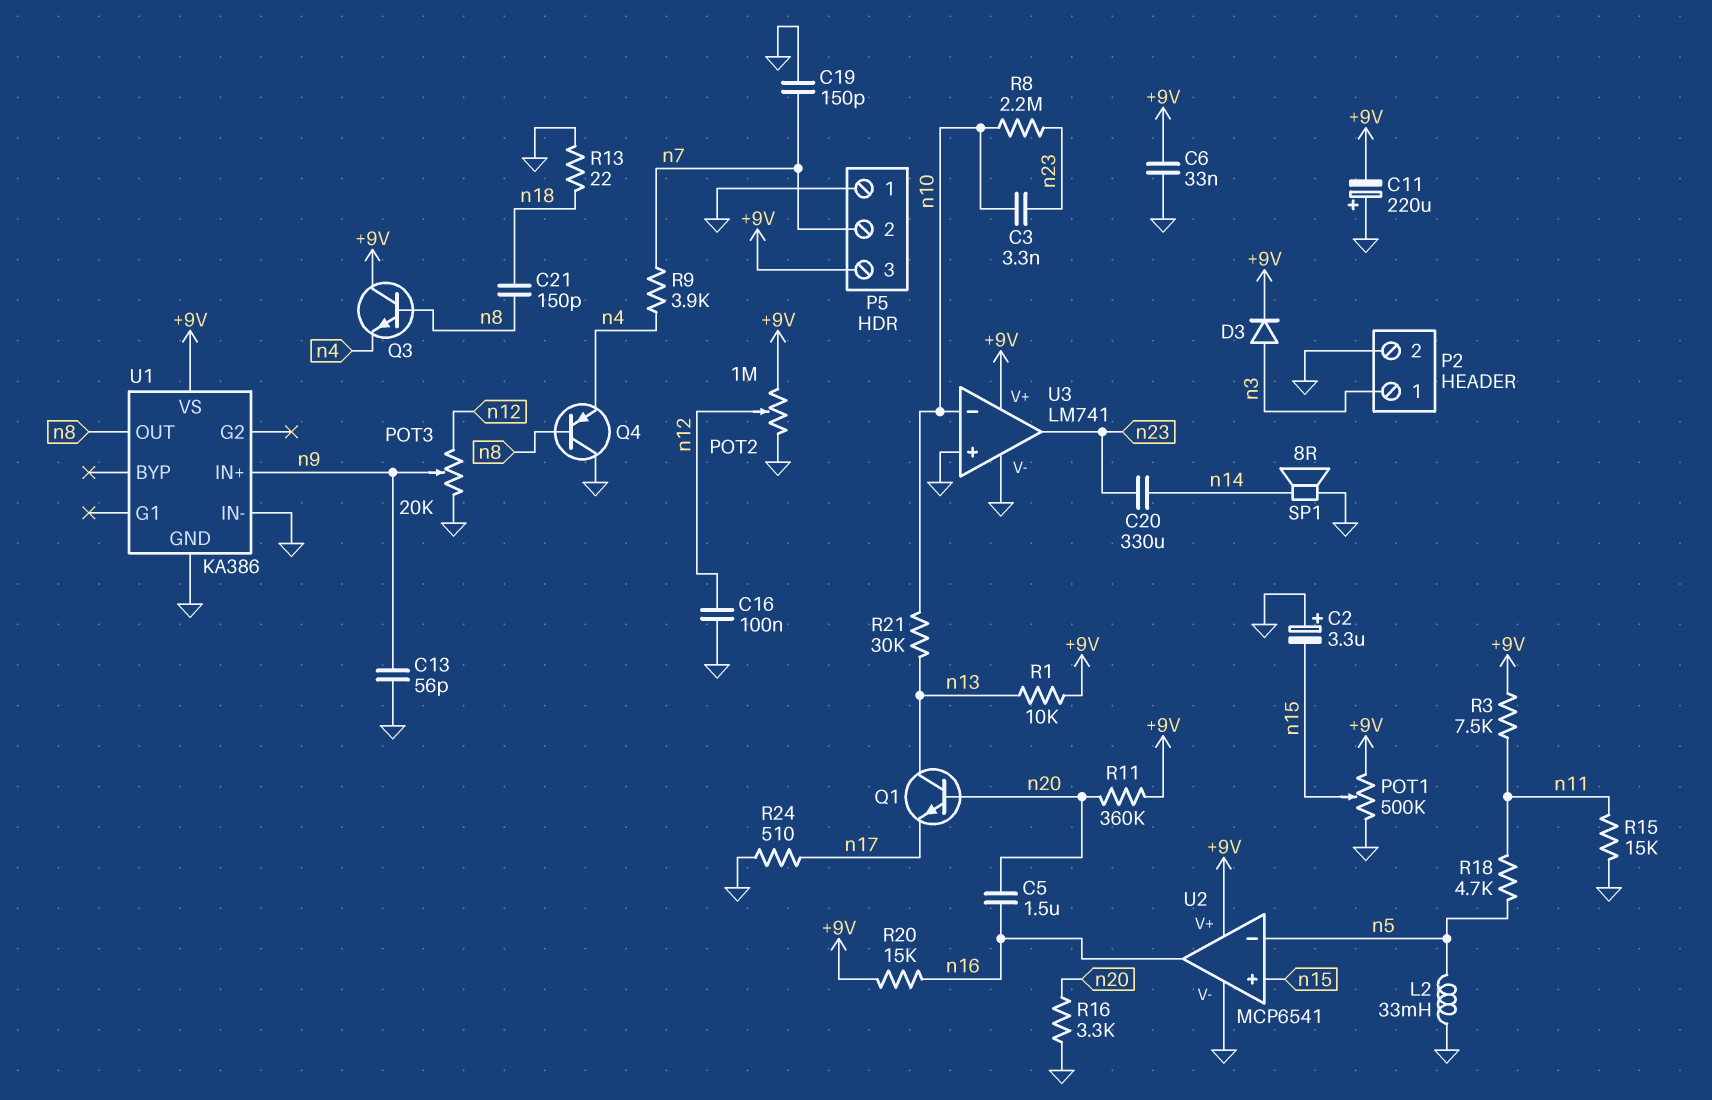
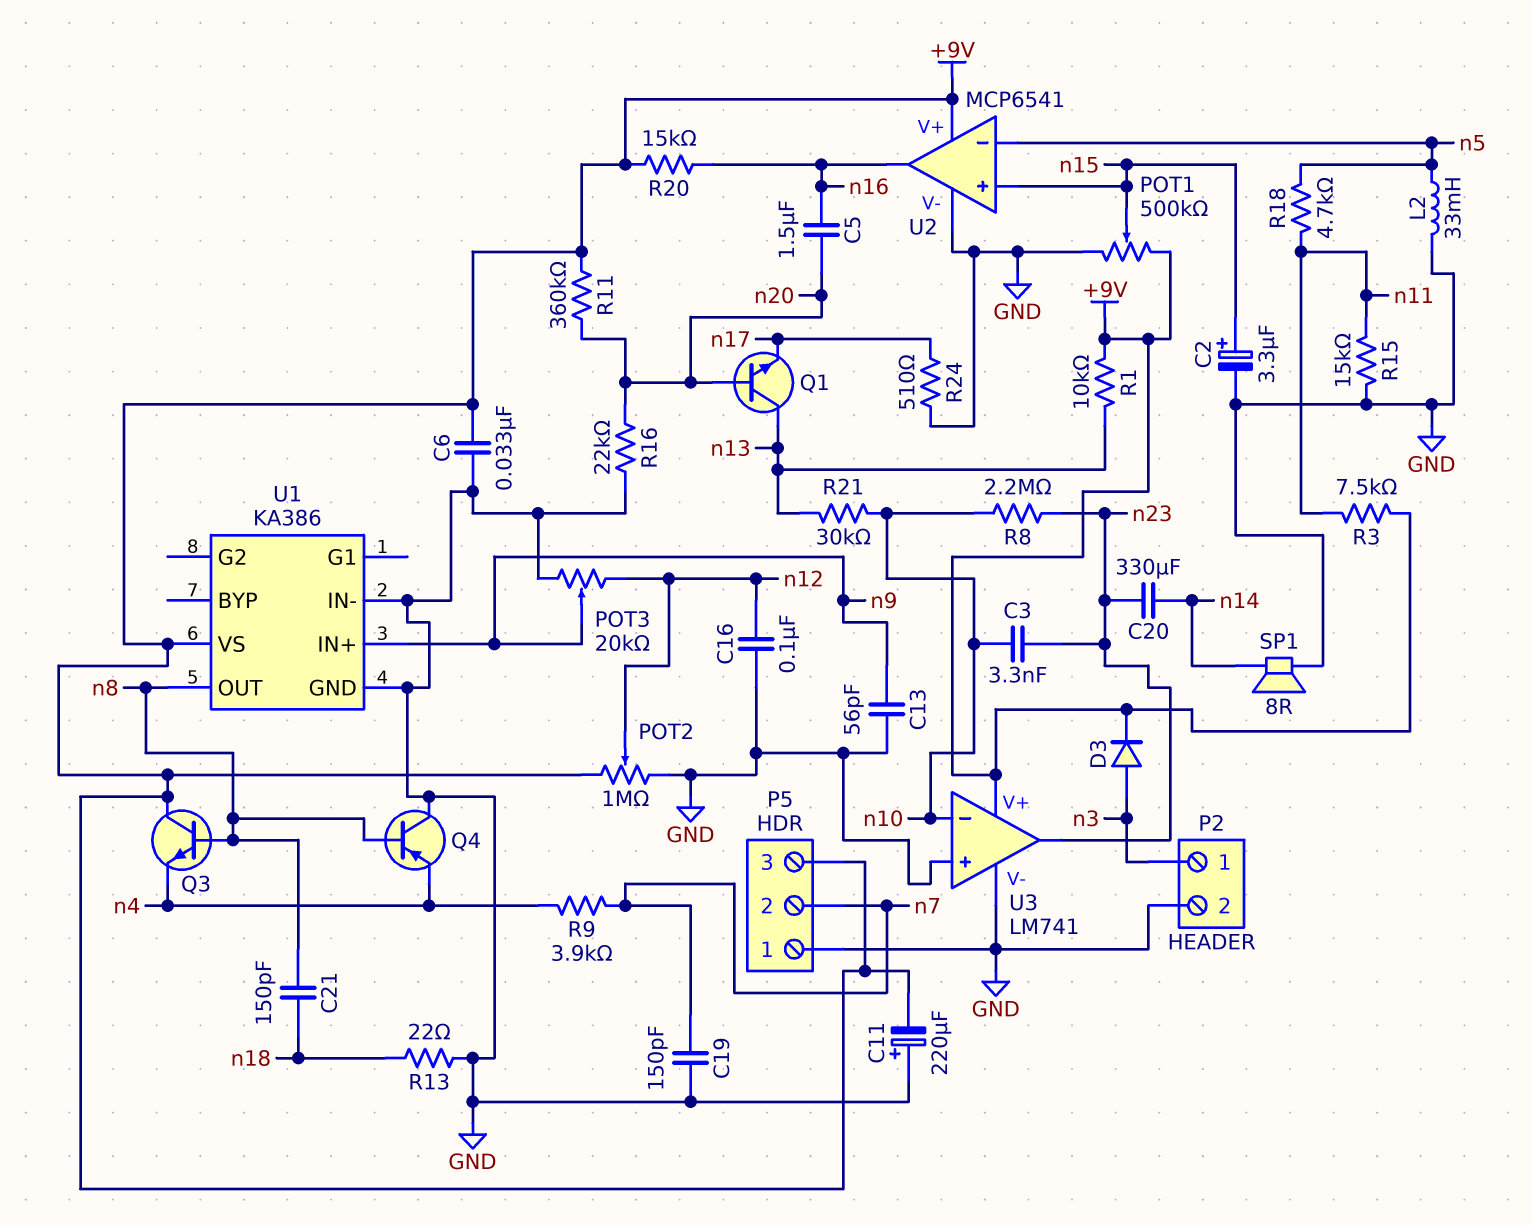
C2: 3.3uF (plus GND, minus n15) -> 3.3uF (plus n15, minus GND)
R16: 3.3k (GND, n20) -> 22k (GND, n20)

